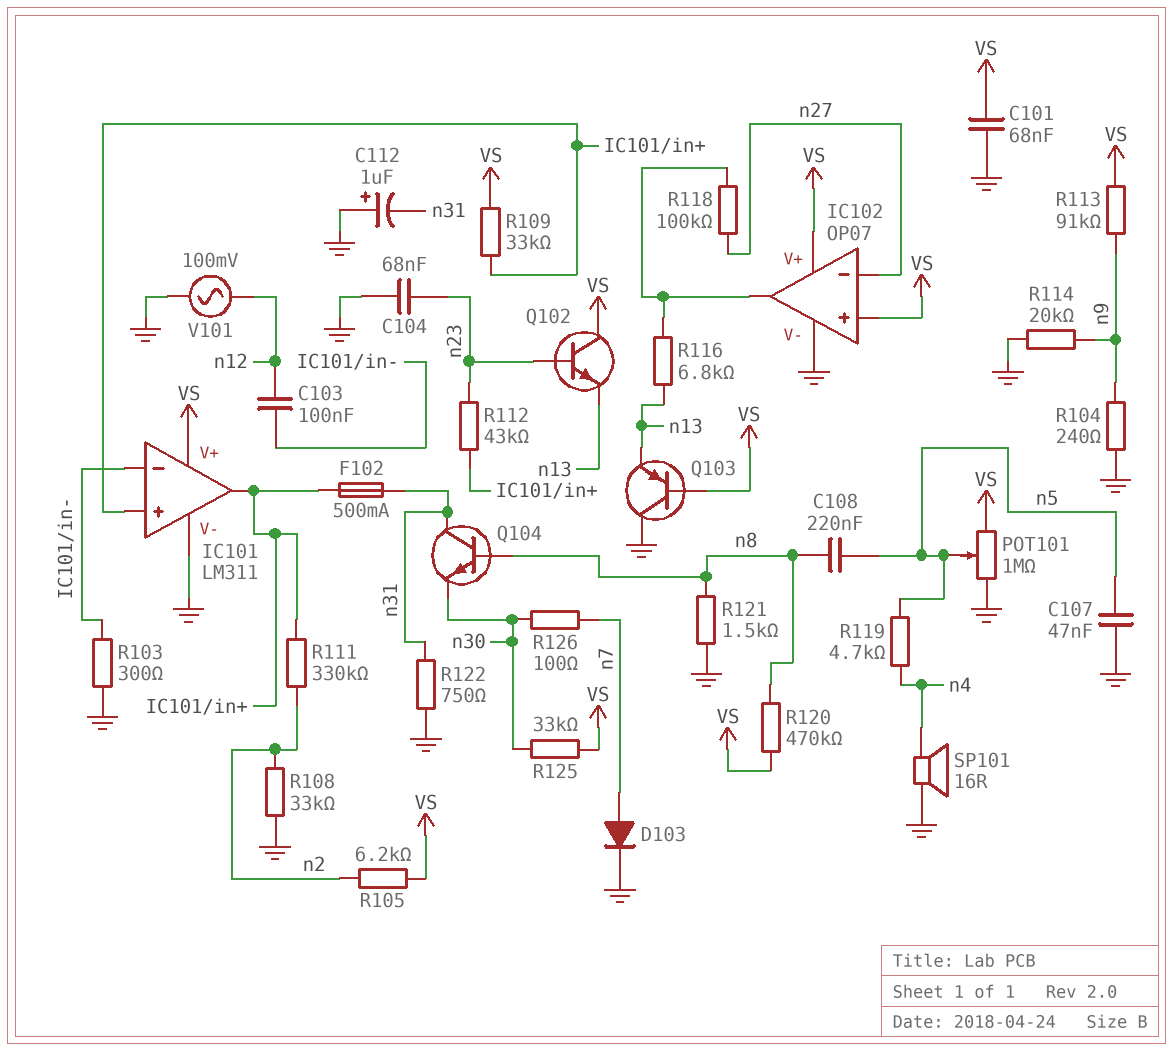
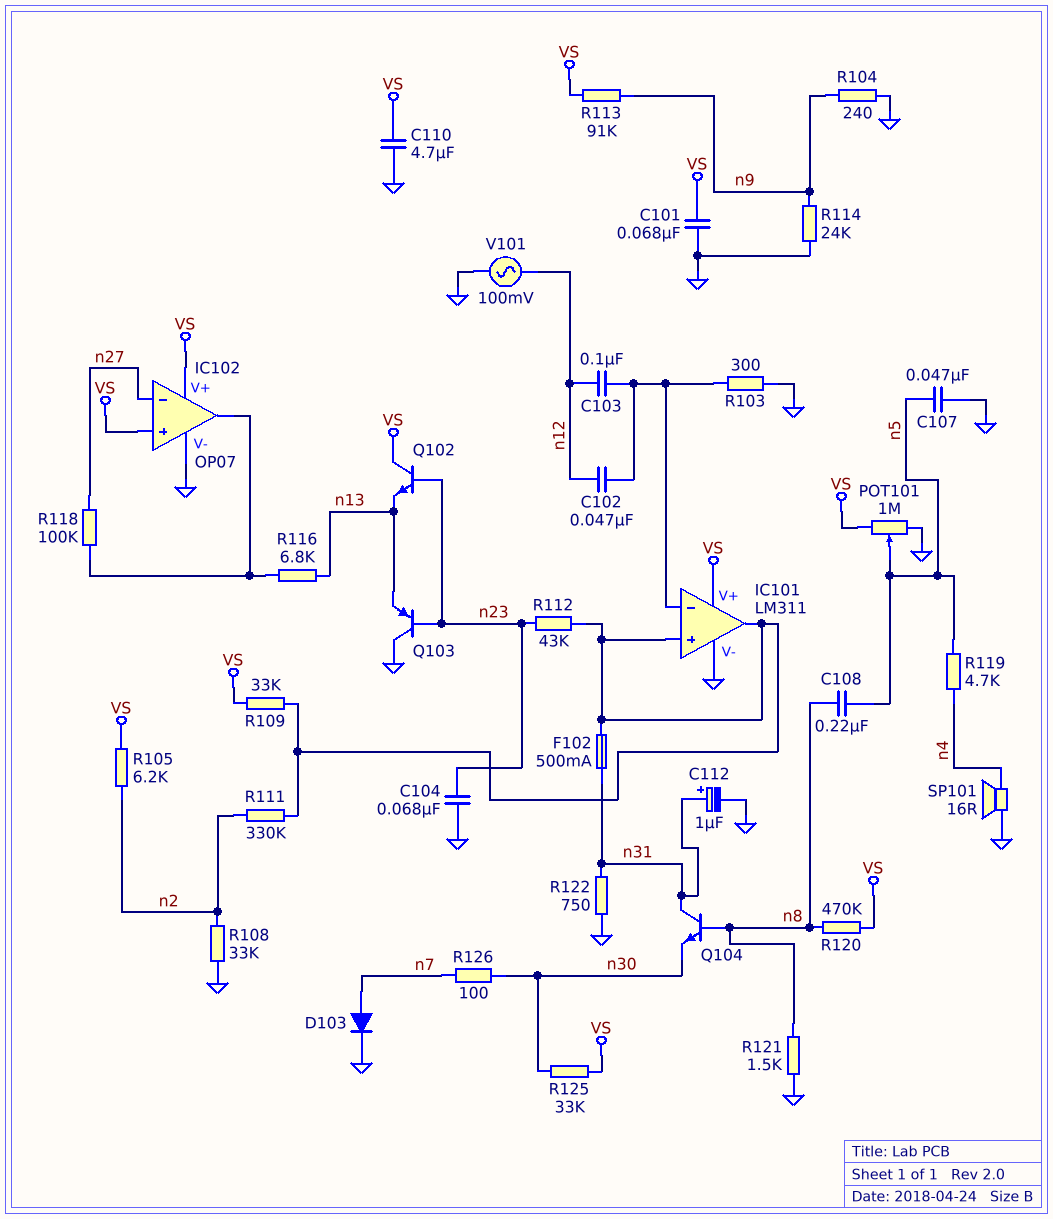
C102: none -> 47nF (IC101/in-, n12)
C110: none -> 4.7uF (GND, VS)
C112: 1uF (plus GND, minus n31) -> 1uF (plus n31, minus GND)
Q103: PNP (B VS, C GND, E n13) -> PNP (B n23, C GND, E n13)
R114: 20k (GND, n9) -> 24k (GND, n9)

